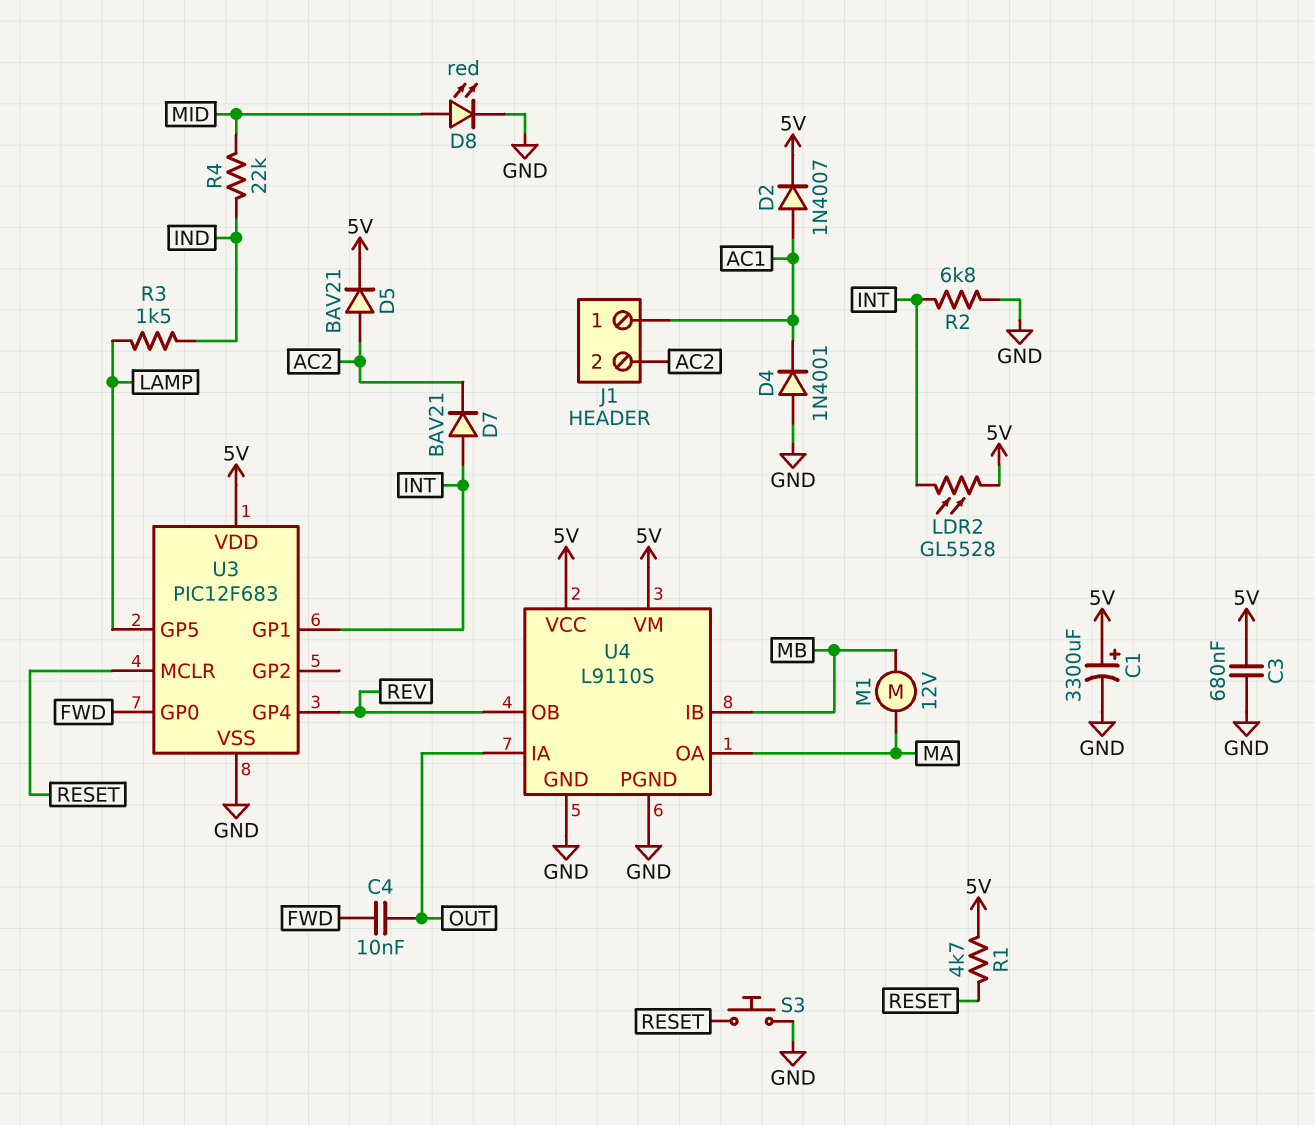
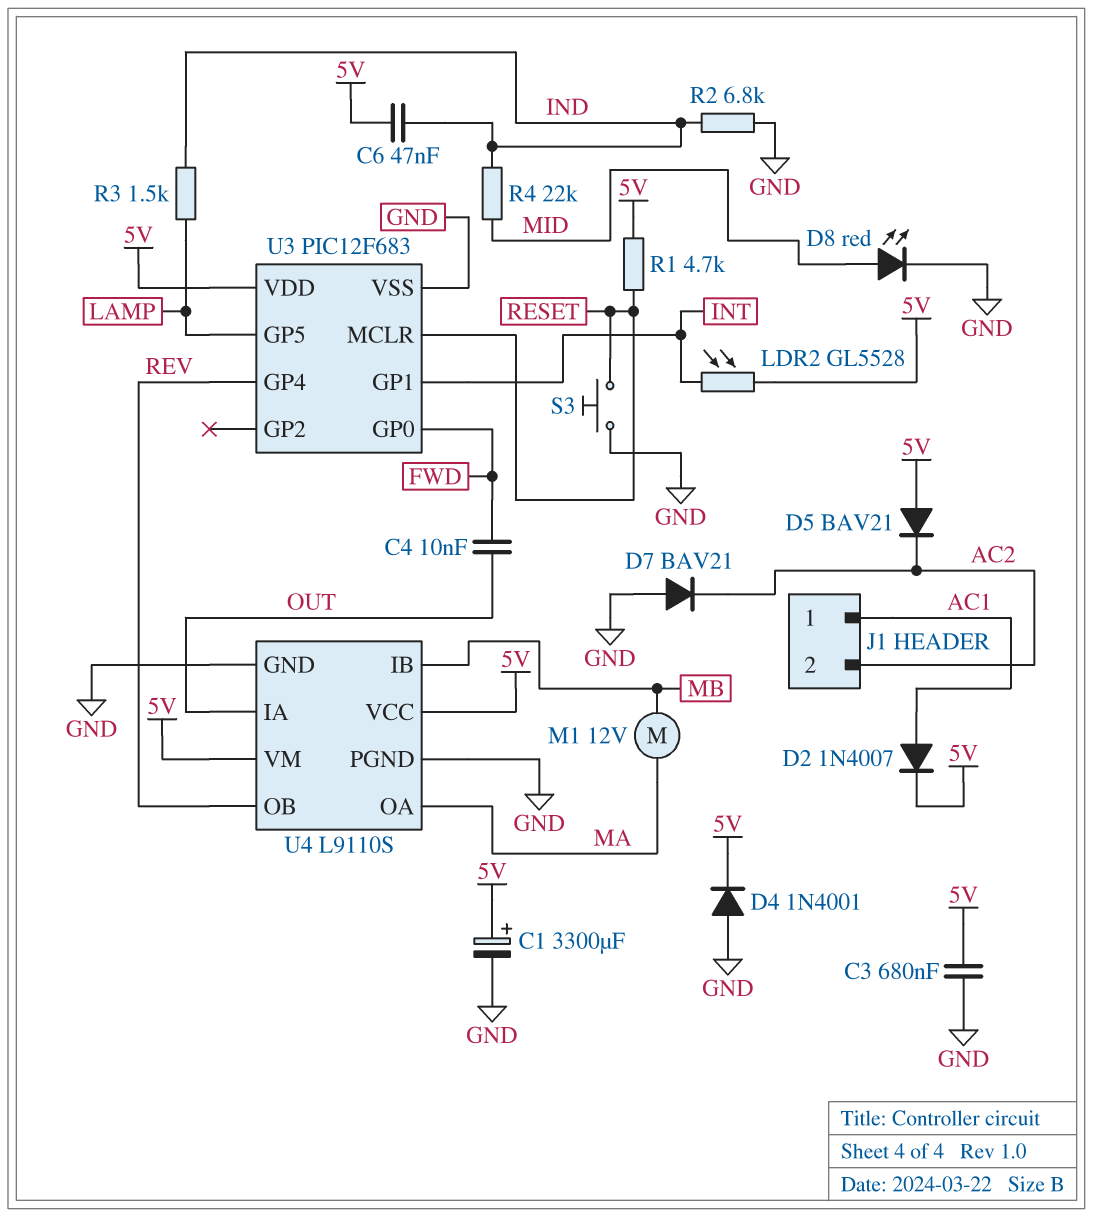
C6: none -> 47nF (5V, IND)
D4: diode 1N4001 (A GND, K AC1) -> diode 1N4001 (A GND, K 5V)
D5: diode BAV21 (A AC2, K 5V) -> diode BAV21 (A 5V, K AC2)
D7: diode BAV21 (A INT, K AC2) -> diode BAV21 (A GND, K AC2)
R2: 6.8k (GND, INT) -> 6.8k (GND, IND)

